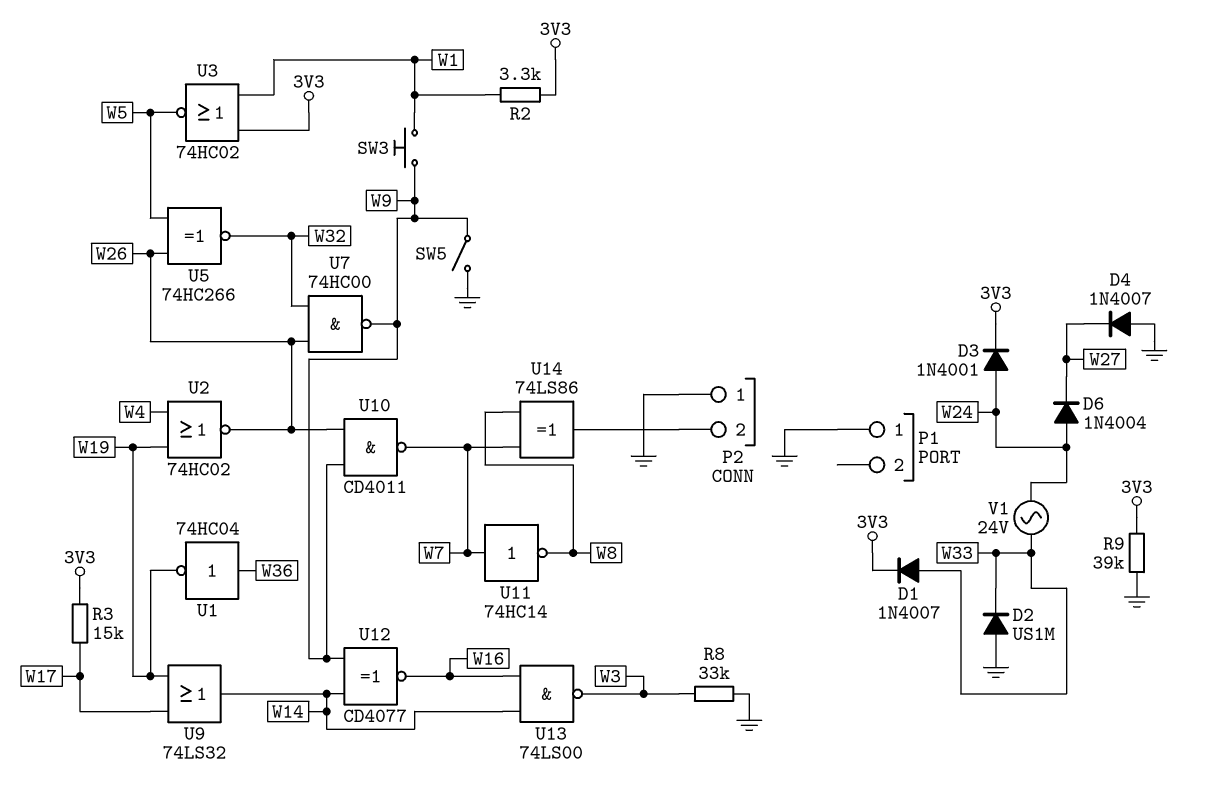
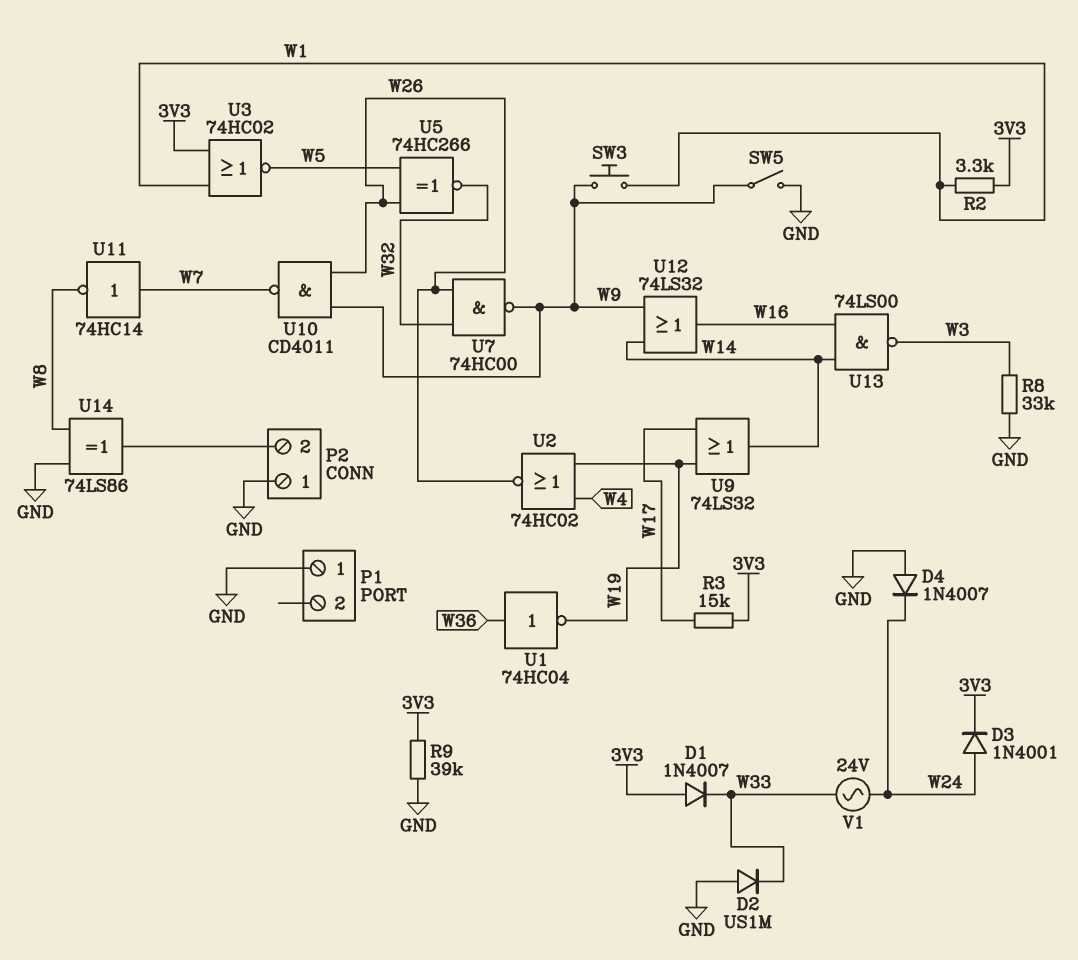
D1: diode 1N4007 (A W33, K 3V3) -> diode 1N4007 (A 3V3, K W33)
D4: diode 1N4007 (A GND, K W27) -> diode 1N4007 (A GND, K W24)
D6: diode 1N4004 (A W24, K W27) -> none
U12: XNOR CD4077 (in W9, in W14, out W16) -> OR 74LS32 (in W9, in W14, out W16)
U14: XOR 74LS86 (in W7, in W8, out P2/2) -> XOR 74LS86 (in GND, in W8, out P2/2)

